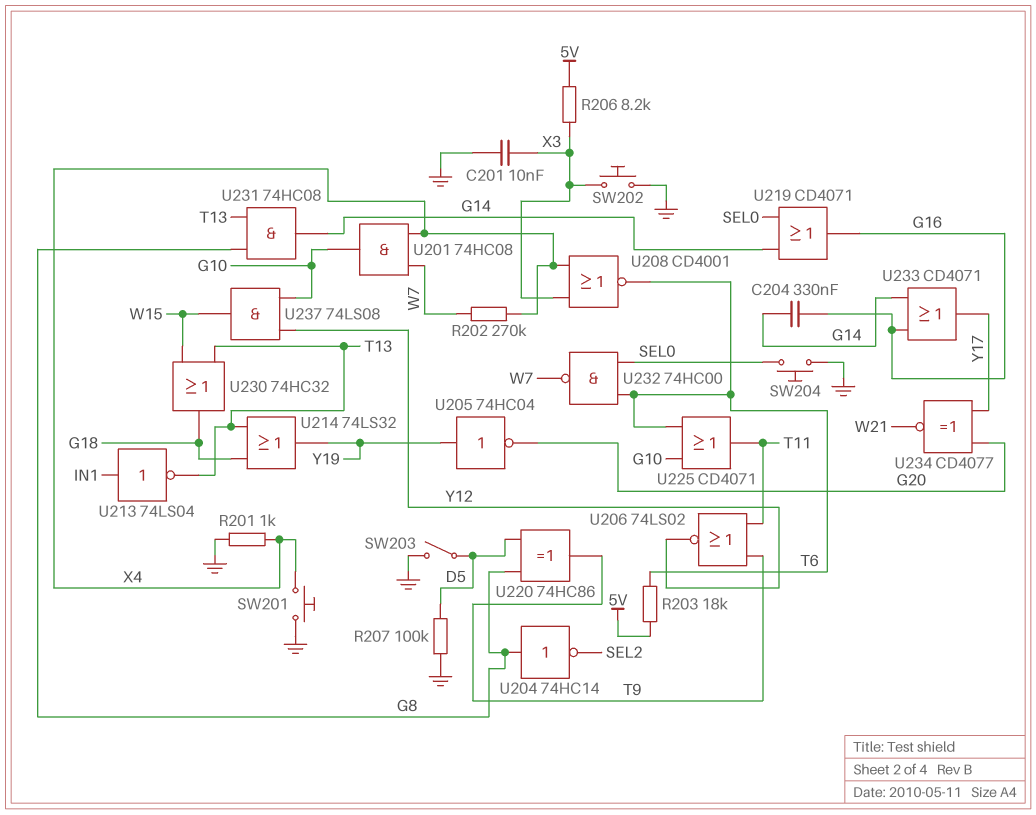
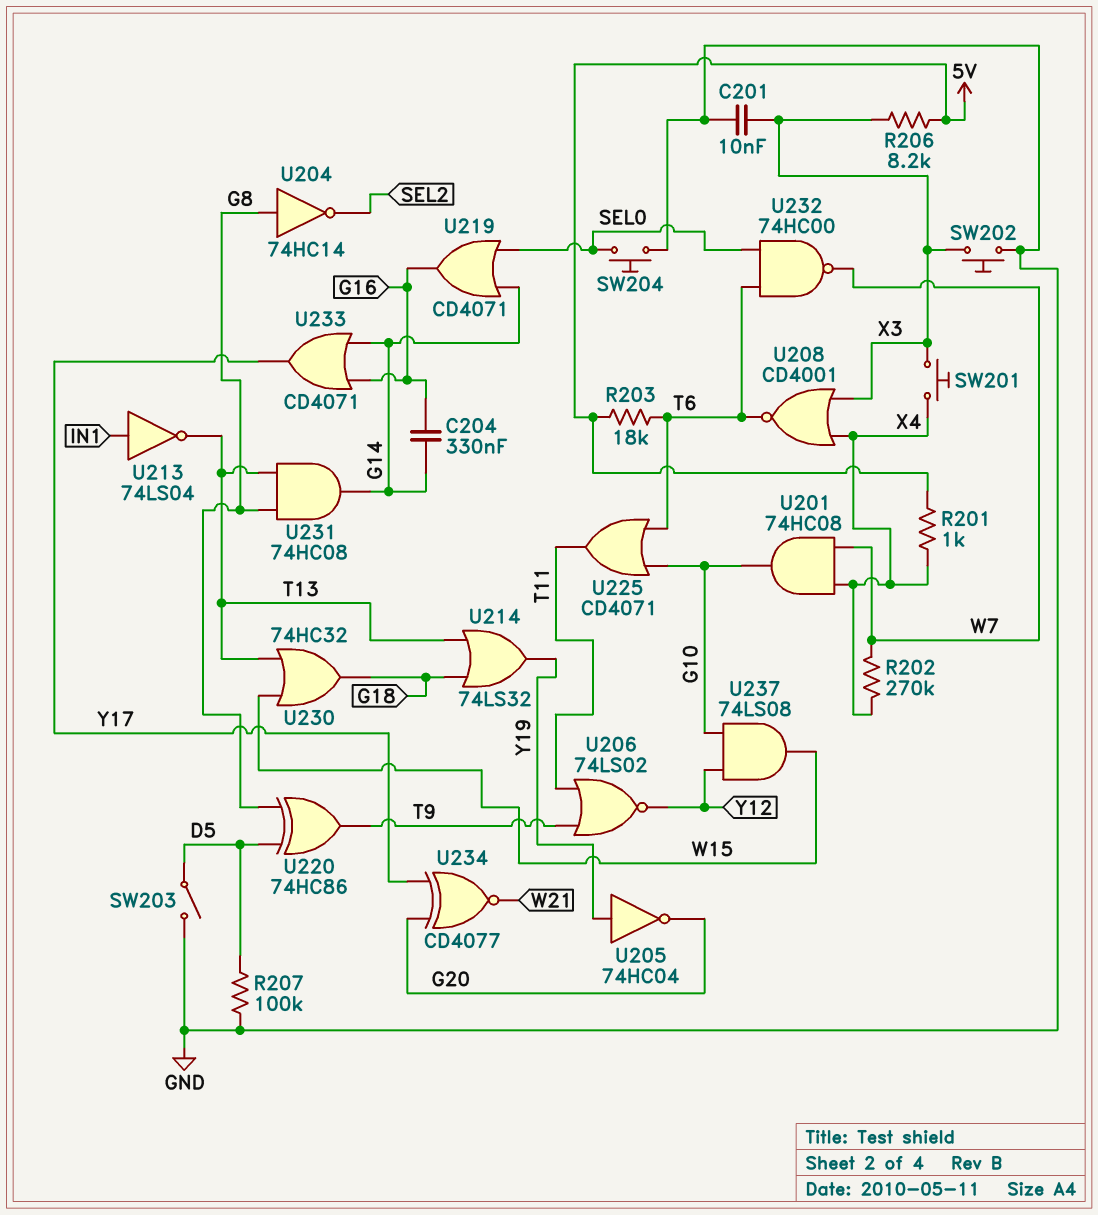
R201: 1k (GND, X4) -> 1k (5V, X4)
SW201: button (GND, X4) -> button (X3, X4)

